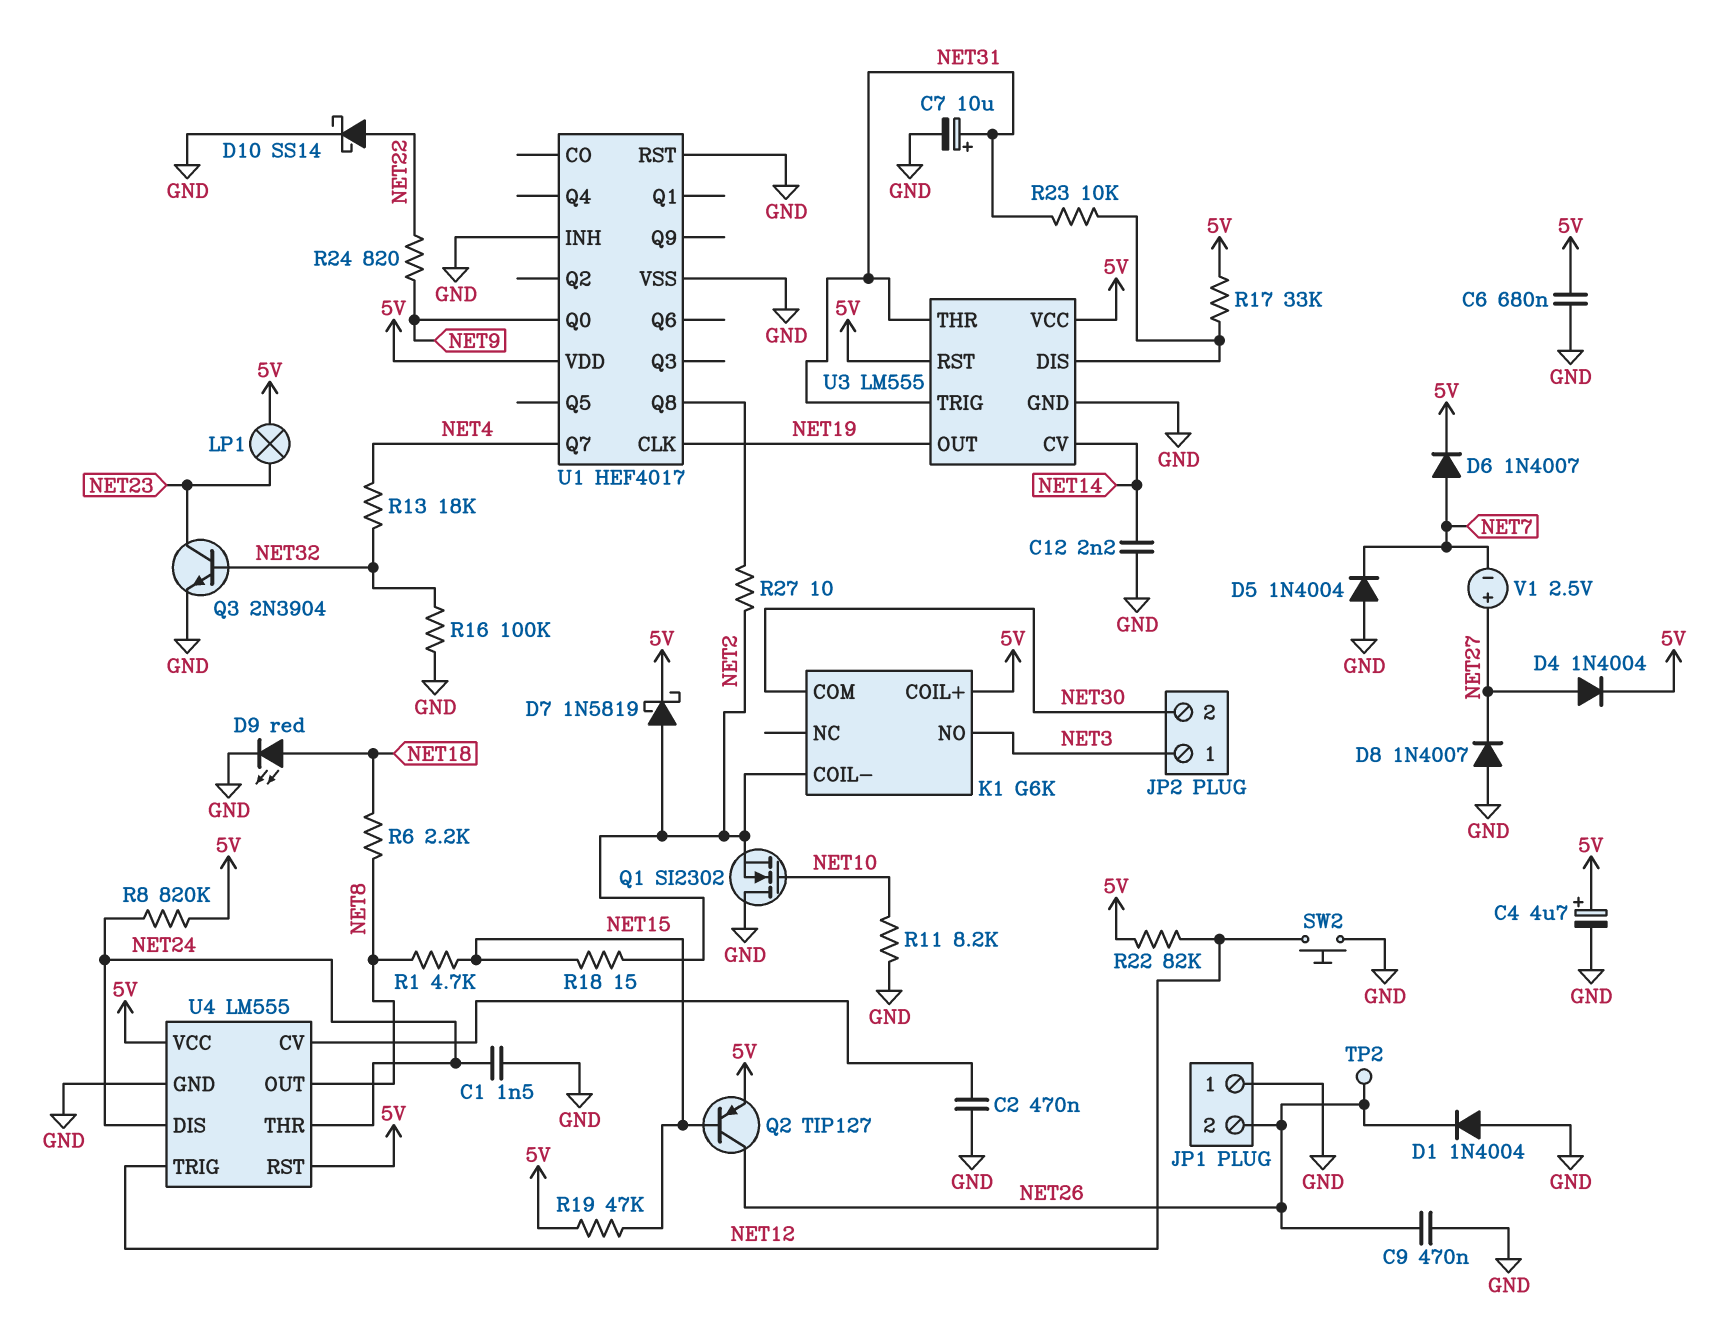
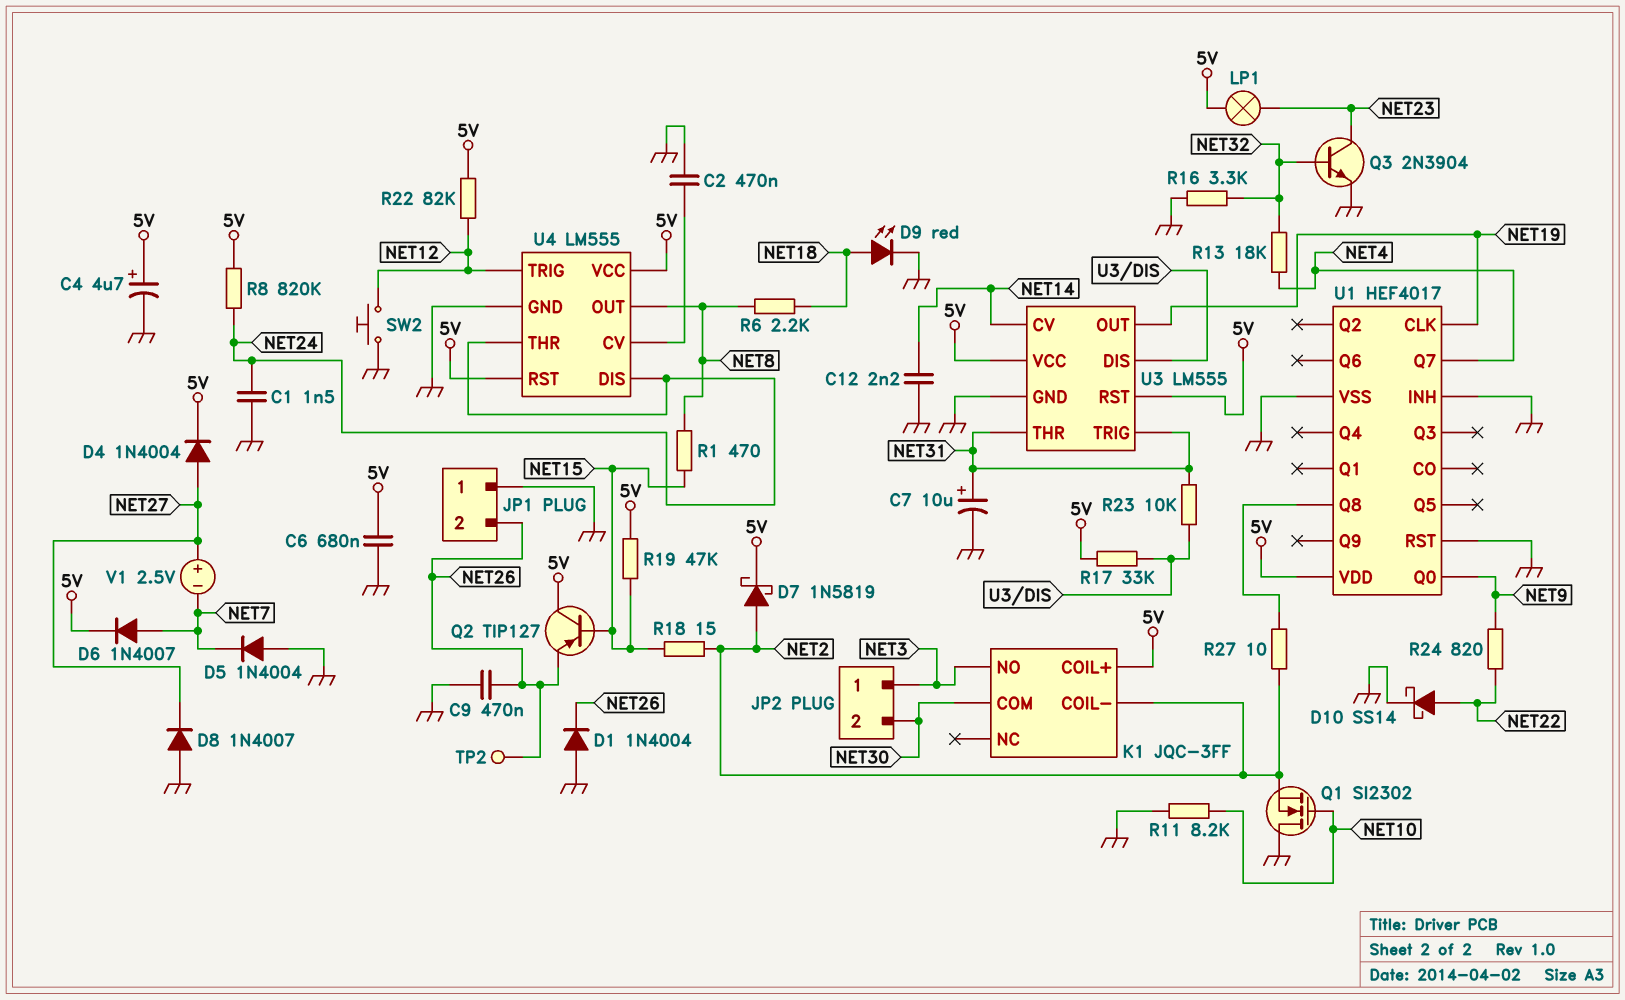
K1: G6K -> JQC-3FF
Q2: PNP TIP127 (B NET15, C NET26, E 5V) -> PNP TIP127 (B NET15, C 5V, E NET26)
R1: 4.7k (NET8, NET15) -> 470 (NET8, NET15)
R16: 100k (GND, NET32) -> 3.3k (GND, NET32)

